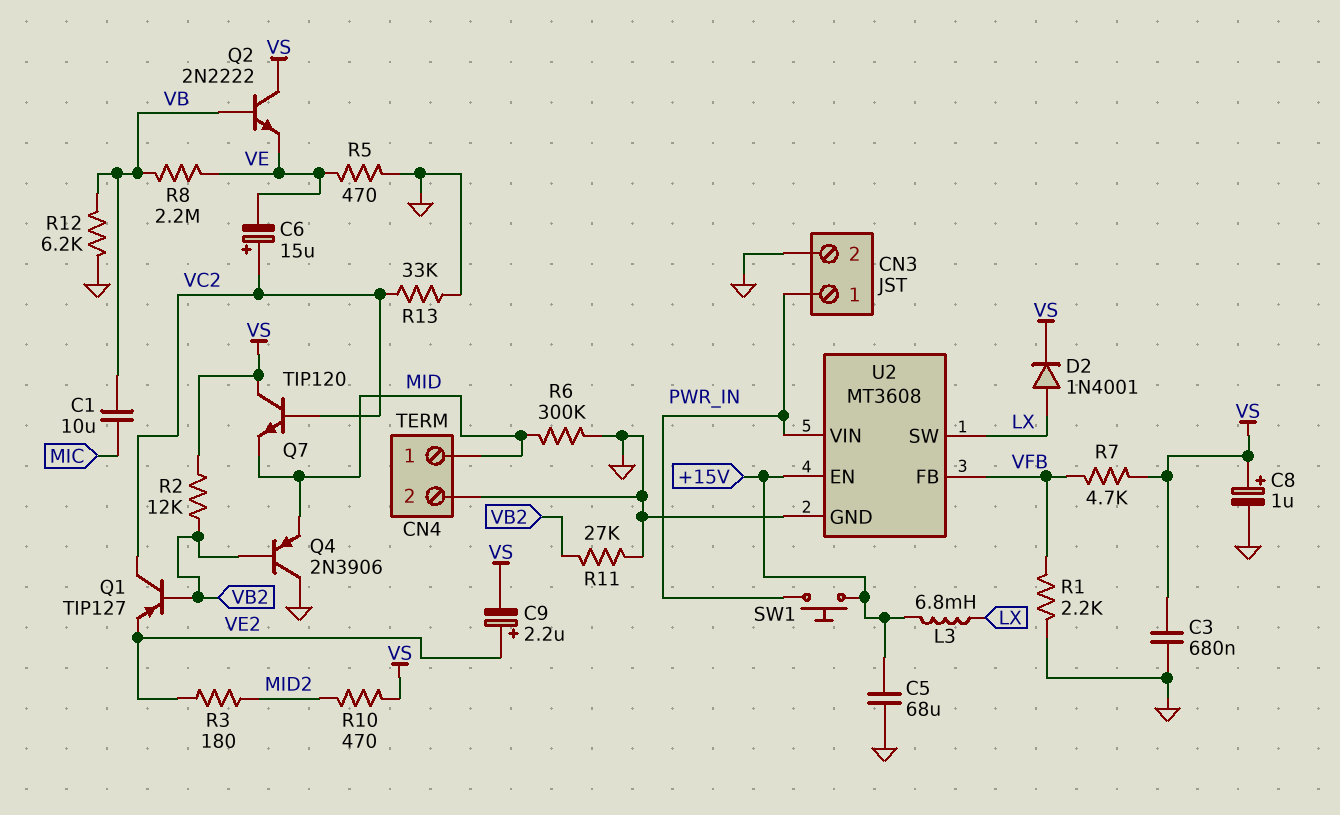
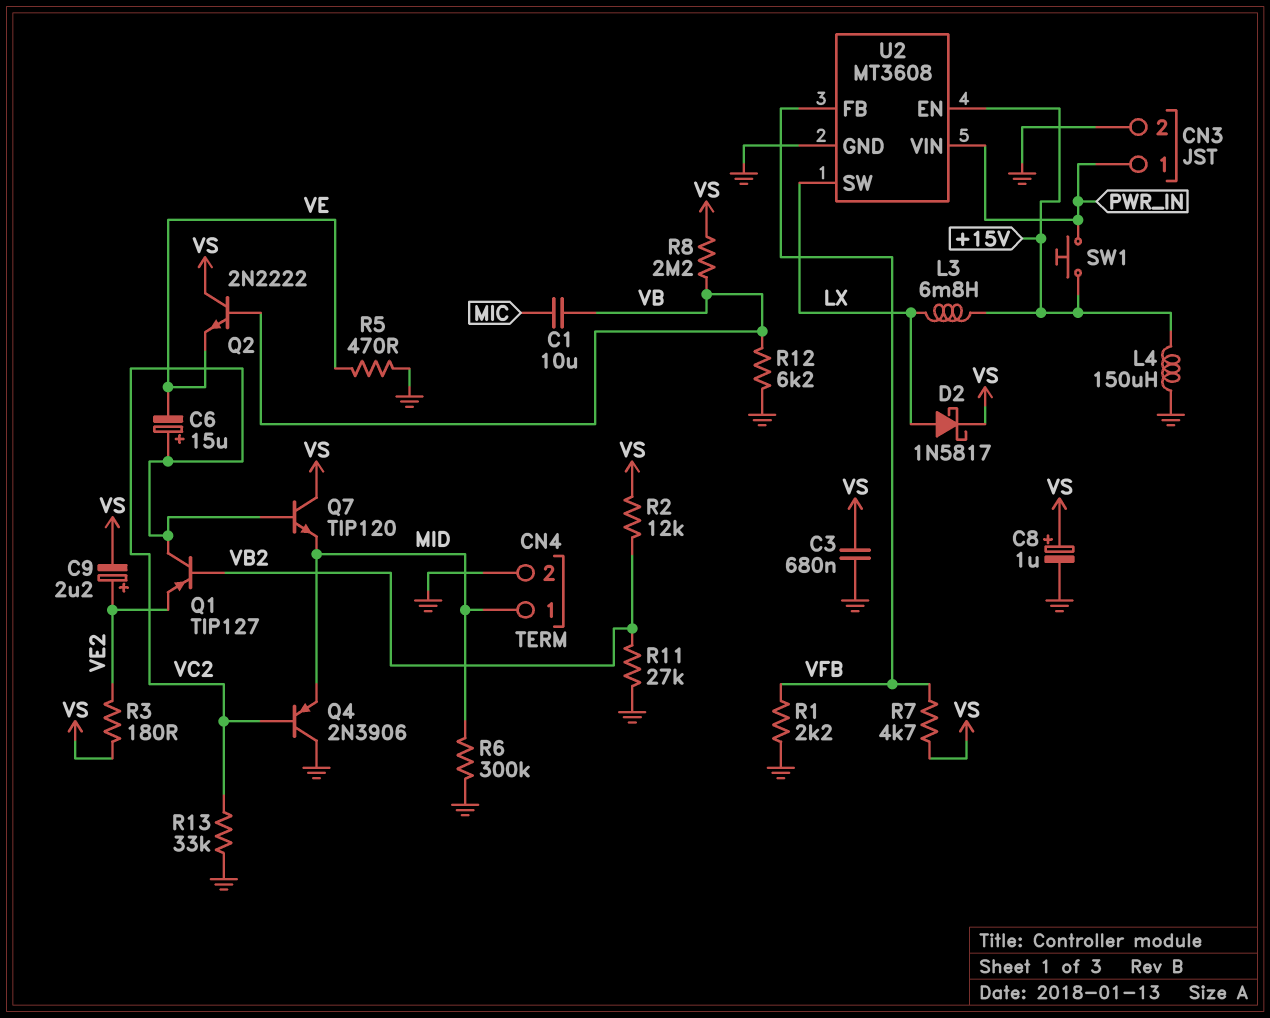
C5: 68uF (+15V, GND) -> none
D2: diode 1N4001 (A LX, K VS) -> schottky 1N5817 (A LX, K VS)
L4: none -> 150uH (+15V, GND)
Q4: PNP 2N3906 (B VB2, C GND, E MID) -> PNP 2N3906 (B VC2, C GND, E MID)
R3: 180 (MID2, VE2) -> 180 (VE2, VS)
R8: 2.2M (VB, VE) -> 2.2M (VB, VS)
R10: 470 (MID2, VS) -> none

